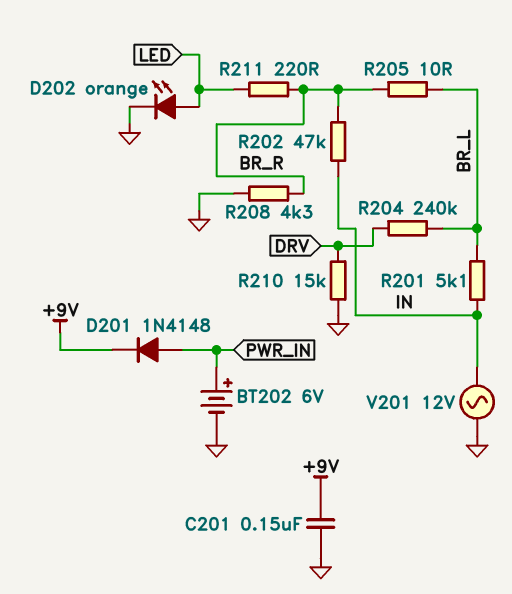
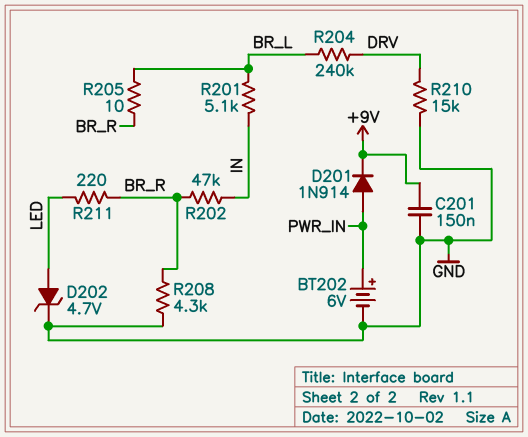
D201: diode 1N4148 (A PWR_IN, K +9V) -> diode 1N914 (A PWR_IN, K +9V)
D202: LED orange (A LED, K GND) -> zener 4.7V (A LED, K GND)
V201: AC 12V (GND, IN) -> none

